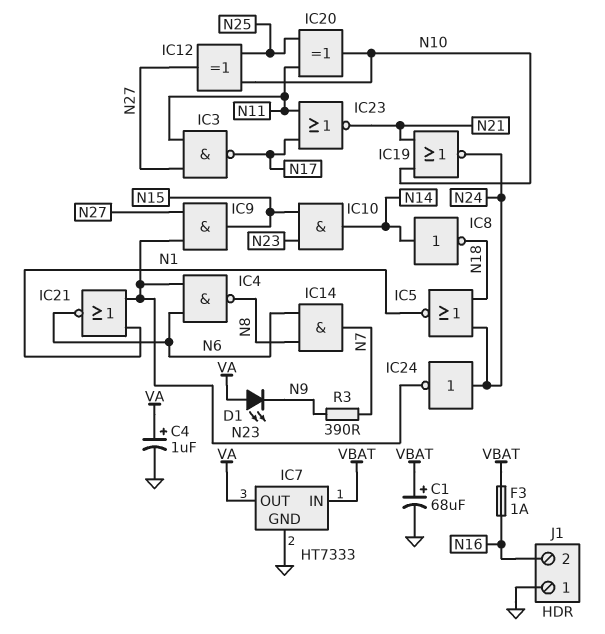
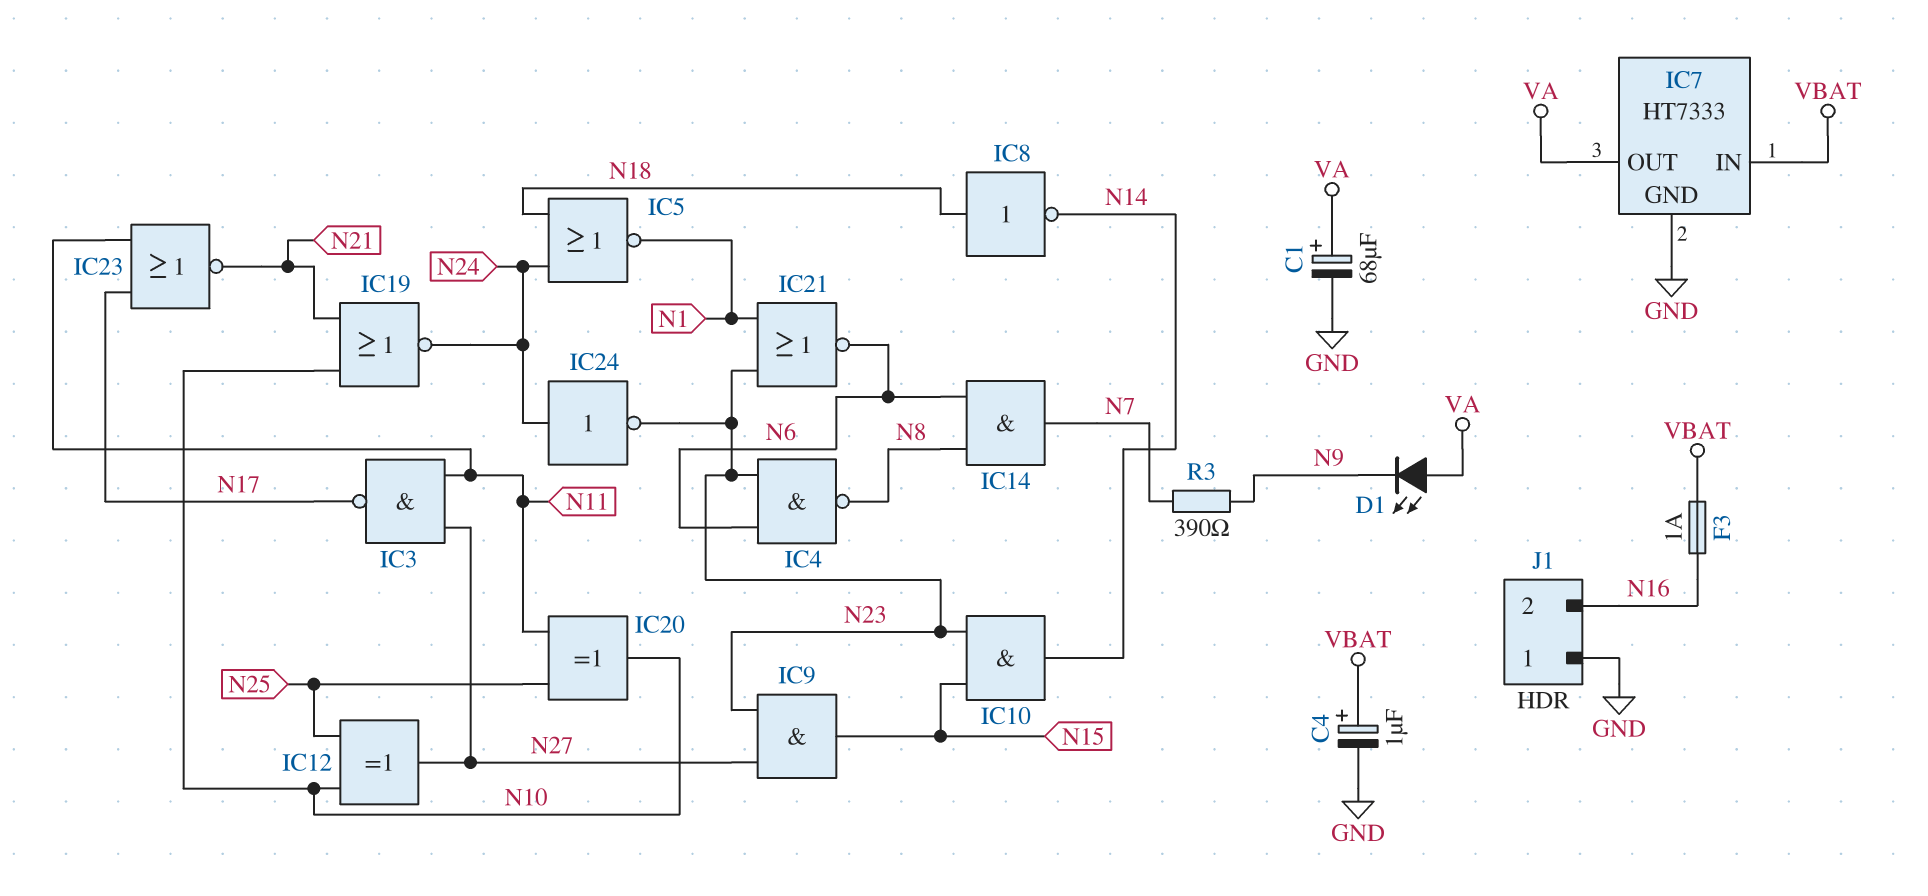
C1: 68uF (plus VBAT, minus GND) -> 68uF (plus VA, minus GND)
C4: 1uF (plus VA, minus GND) -> 1uF (plus VBAT, minus GND)
IC8: NOT (in N14, out N18) -> NOT (in N18, out N14)

